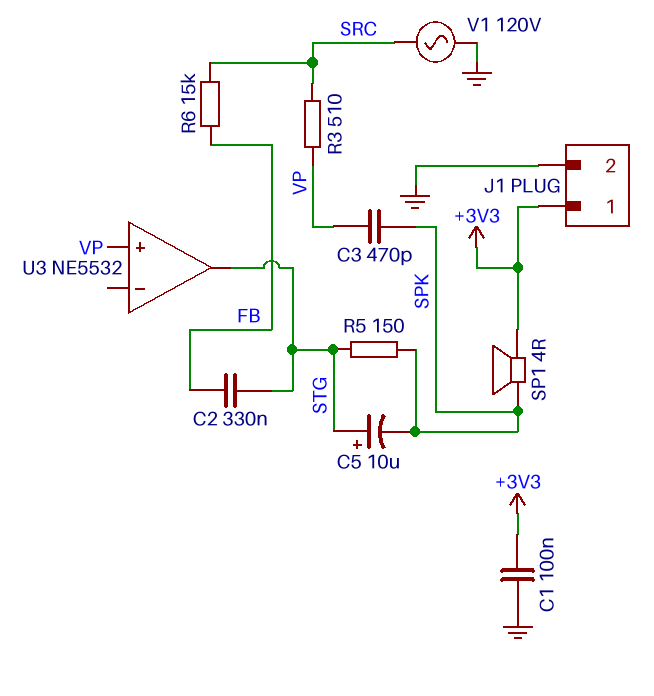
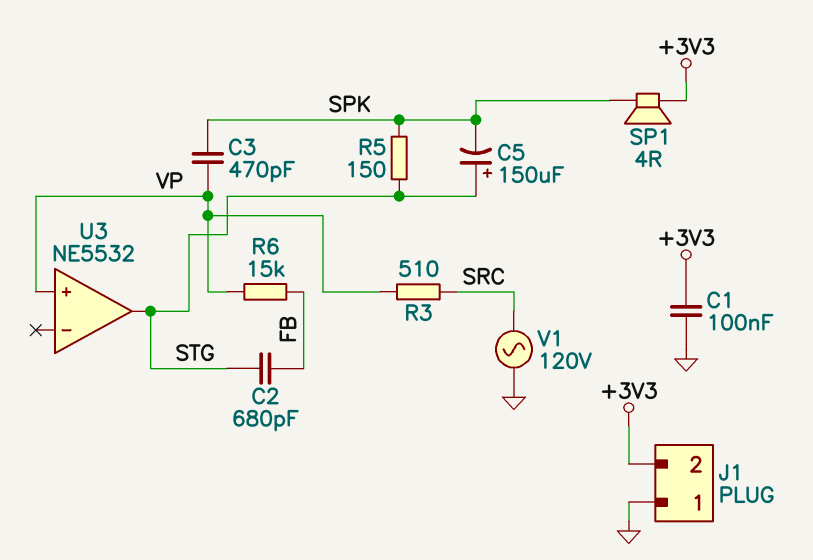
C2: 330nF (FB, STG) -> 680pF (FB, STG)
C5: 10uF (plus STG, minus SPK) -> 150uF (plus STG, minus SPK)
J1 pin 1: +3V3 -> GND
J1 pin 2: GND -> +3V3
R6: 15k (FB, SRC) -> 15k (FB, VP)

